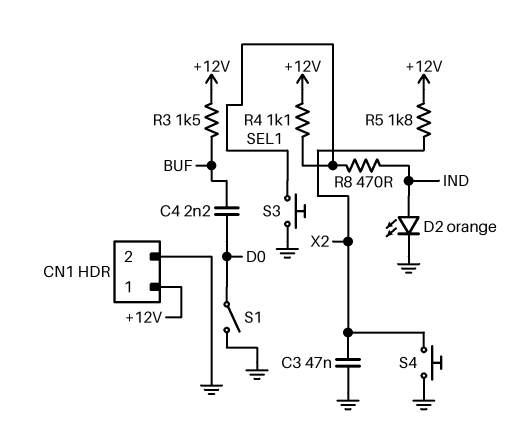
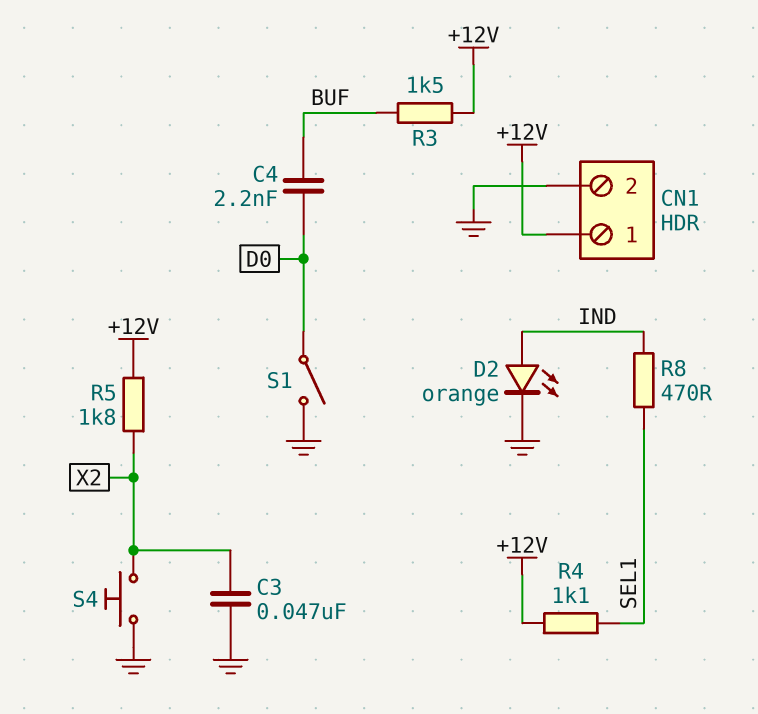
S3: button (GND, SEL1) -> none

